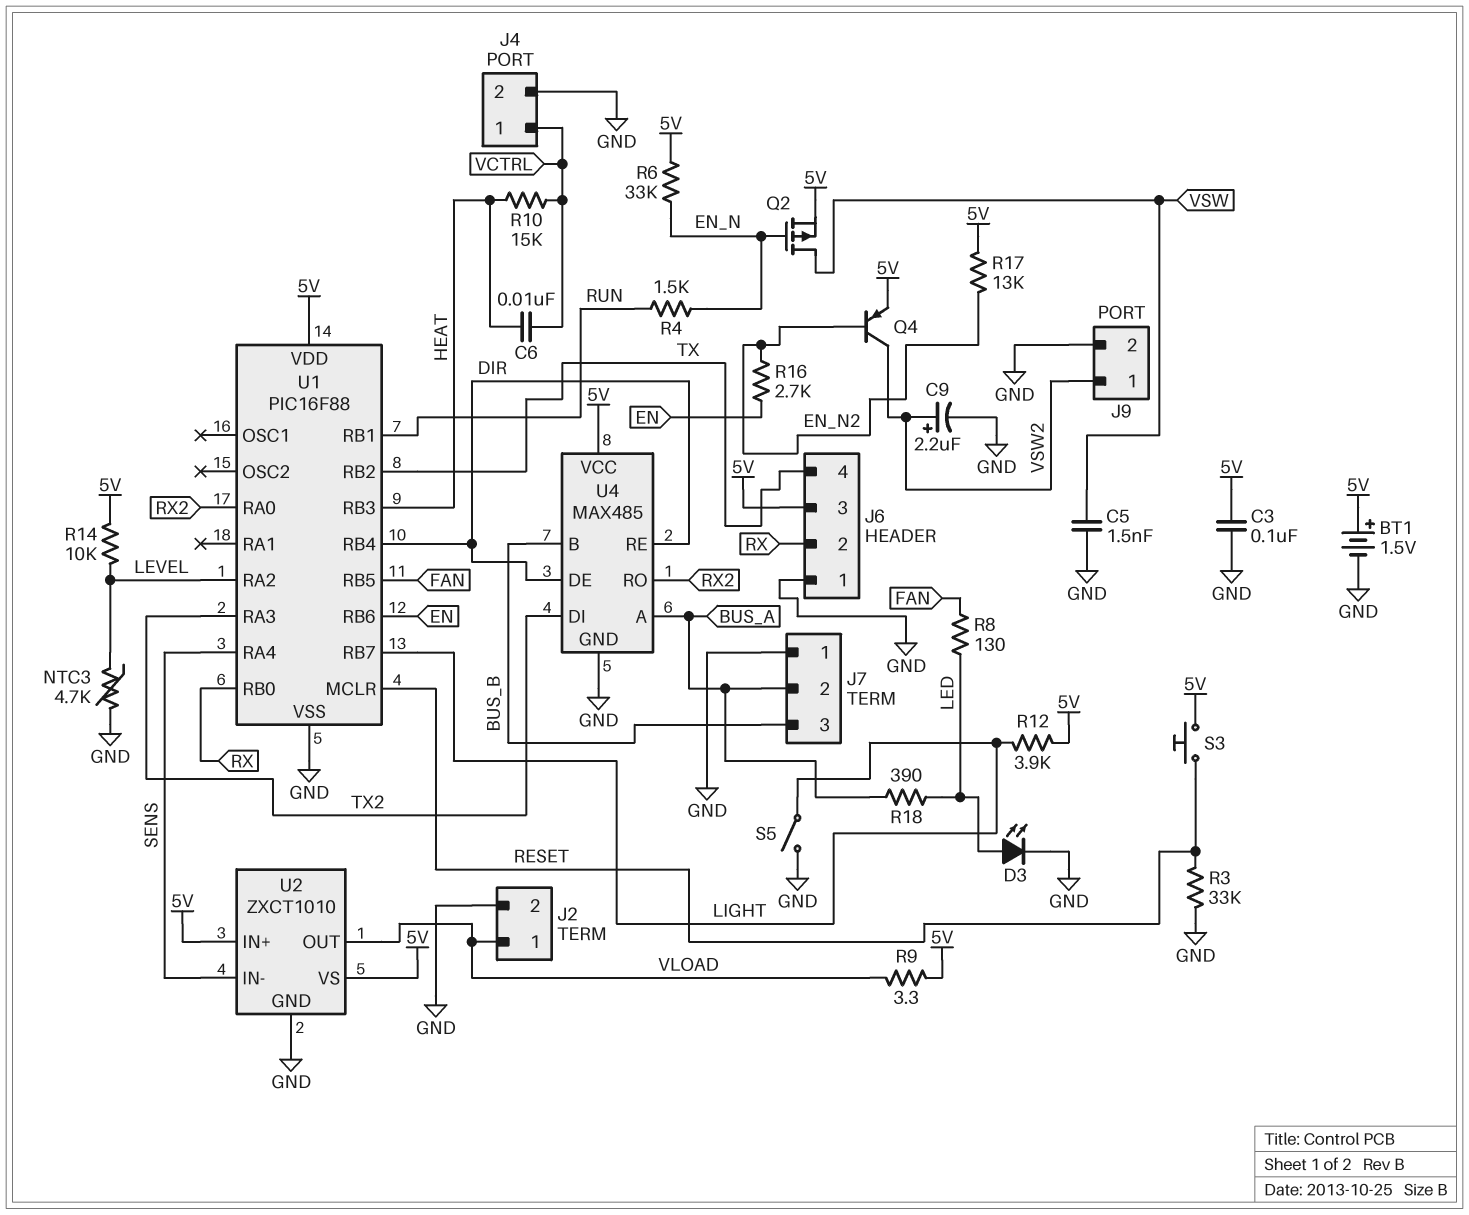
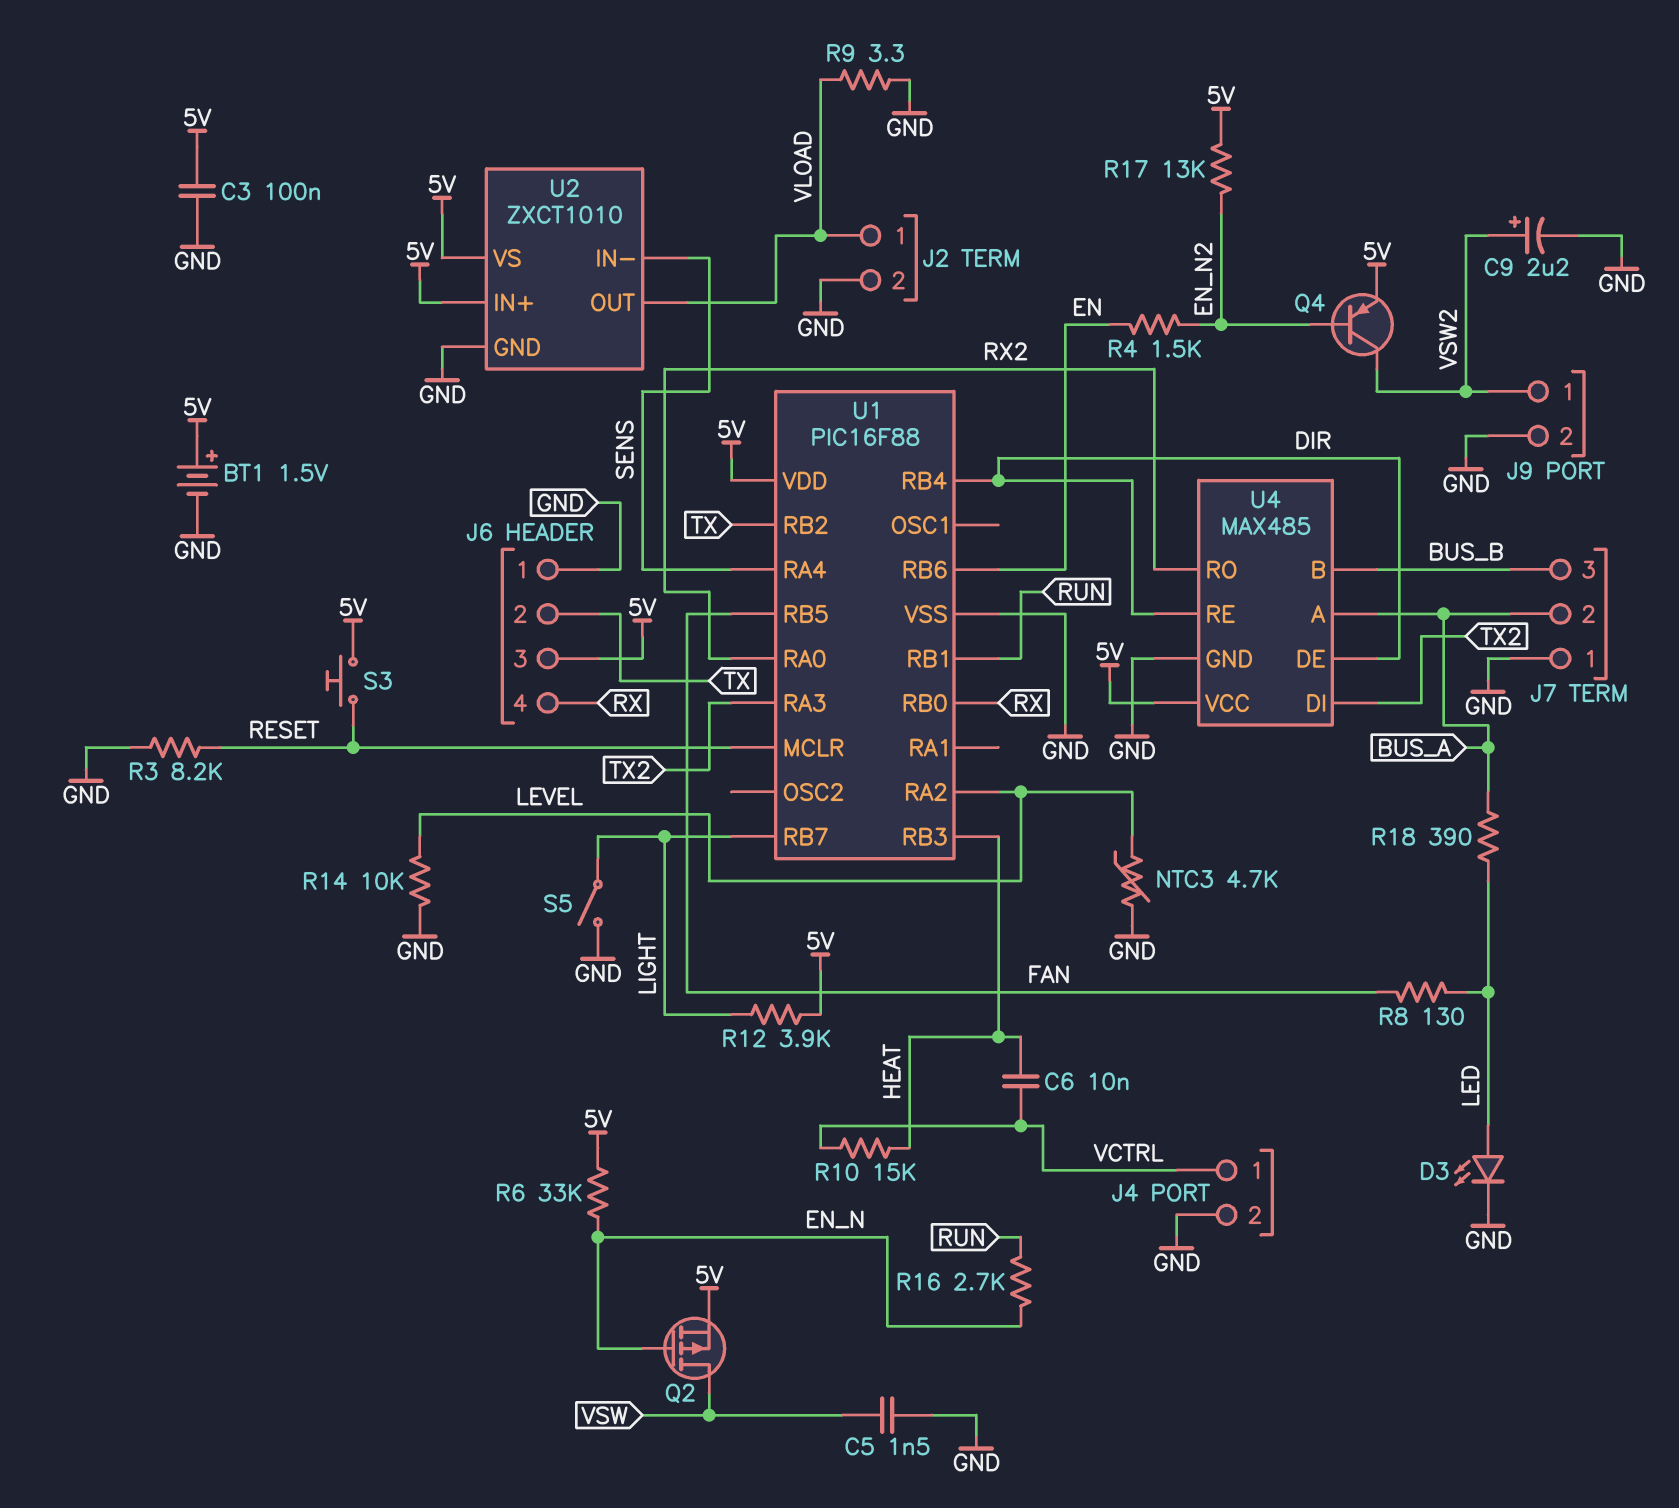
J6 pin 2: RX -> TX
J6 pin 4: TX -> RX
R3: 33k (GND, RESET) -> 8.2k (GND, RESET)
R4: 1.5k (EN_N, RUN) -> 1.5k (EN, EN_N2)
R9: 3.3 (5V, VLOAD) -> 3.3 (GND, VLOAD)
R14: 10k (5V, LEVEL) -> 10k (GND, LEVEL)
R16: 2.7k (EN, EN_N2) -> 2.7k (EN_N, RUN)

